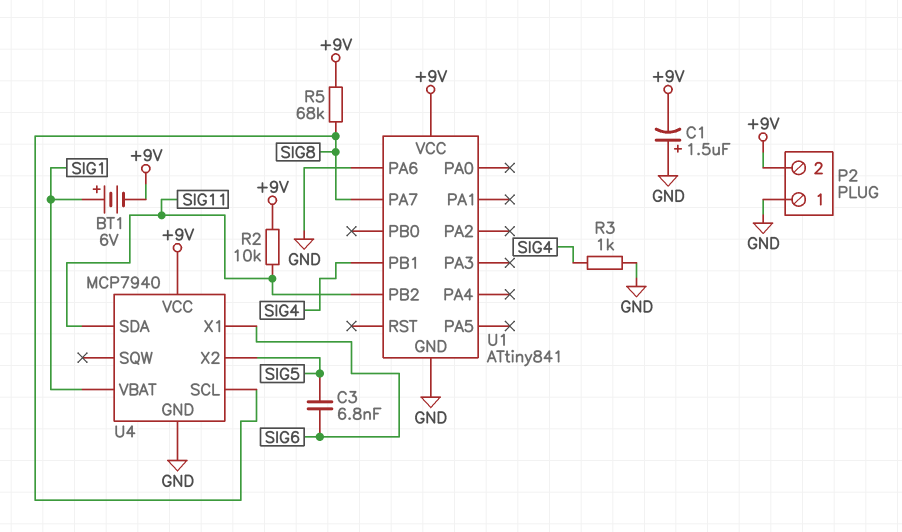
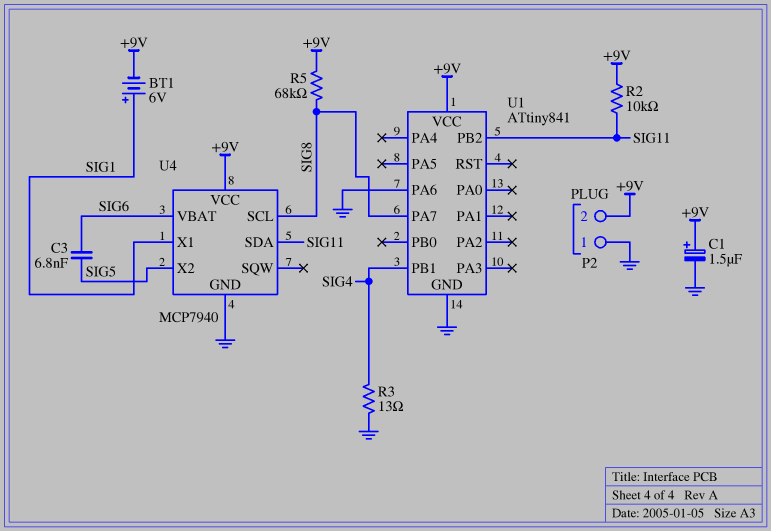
C1: 1.5uF (plus GND, minus +9V) -> 1.5uF (plus +9V, minus GND)
R3: 1k (GND, SIG4) -> 13 (GND, SIG4)
U4 pin VBAT: SIG1 -> SIG6
U4 pin X1: SIG6 -> SIG1

